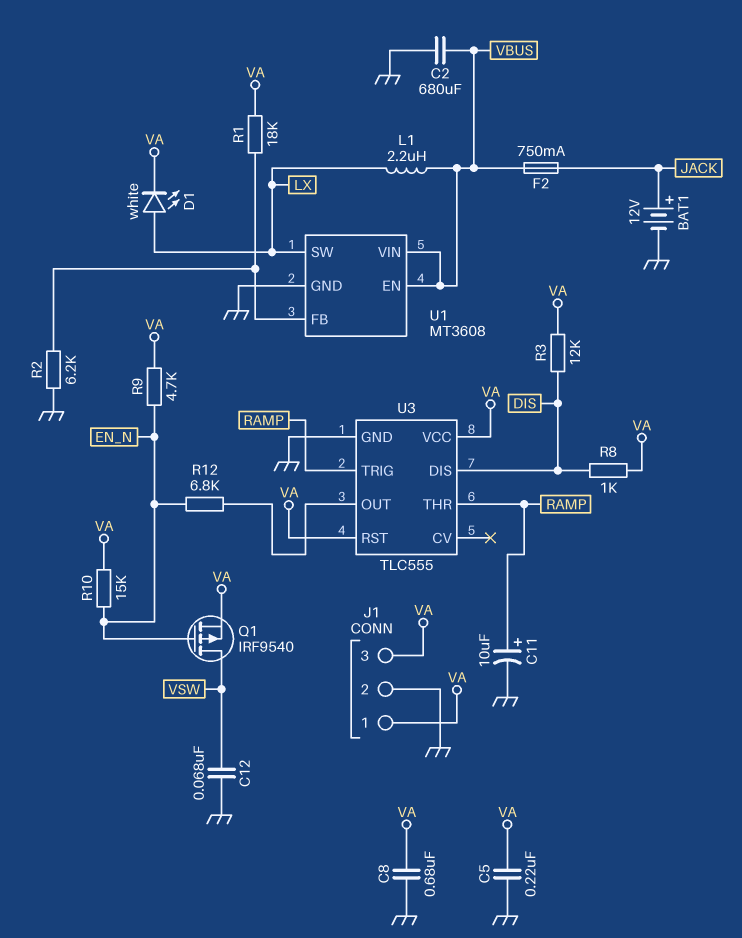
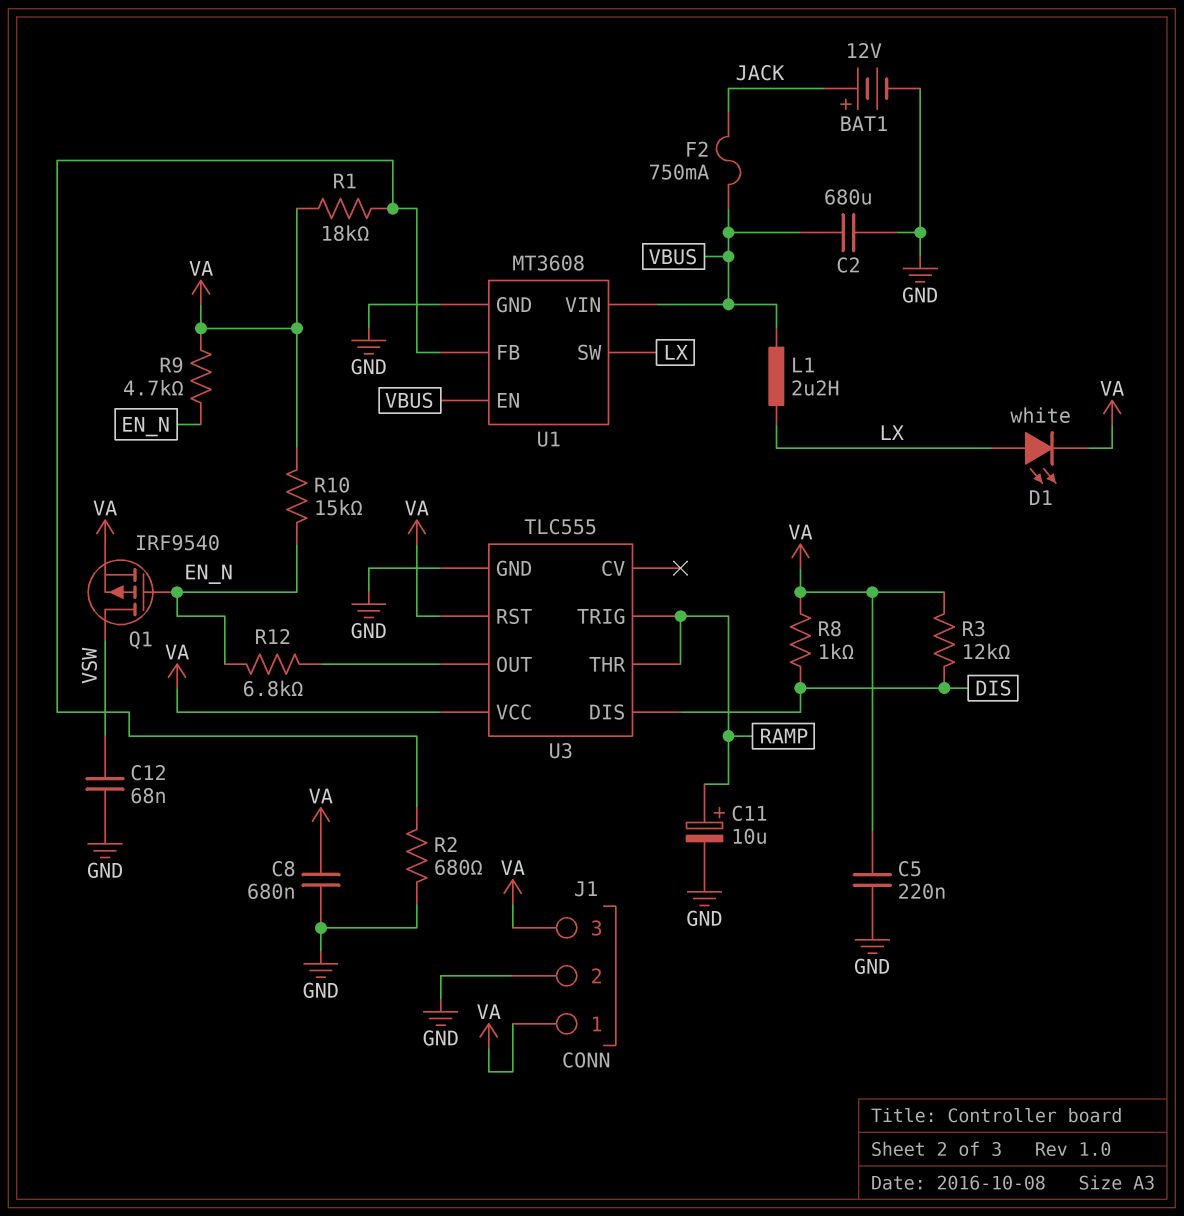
R2: 6.2k (GND, U1/FB) -> 680 (GND, U1/FB)

